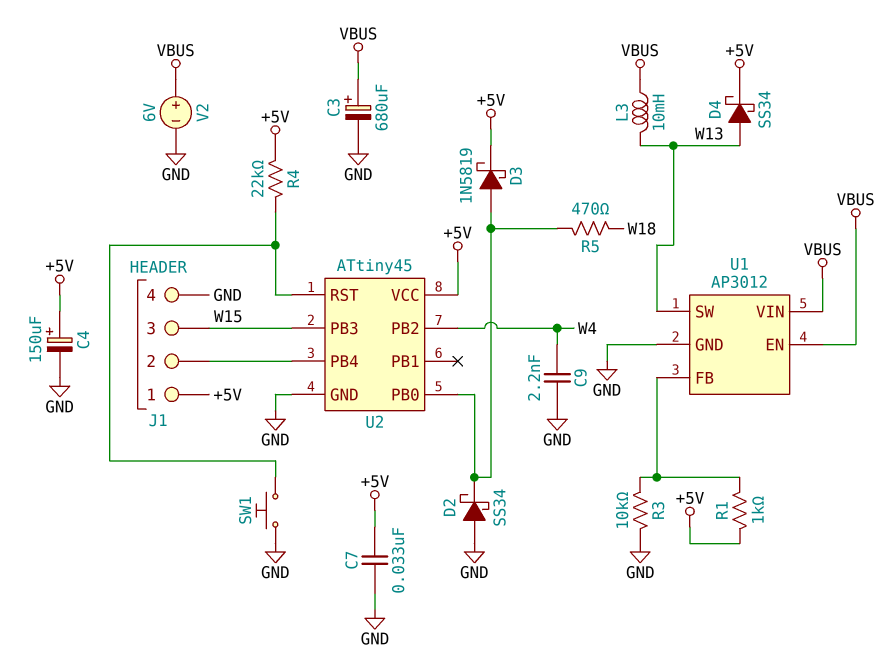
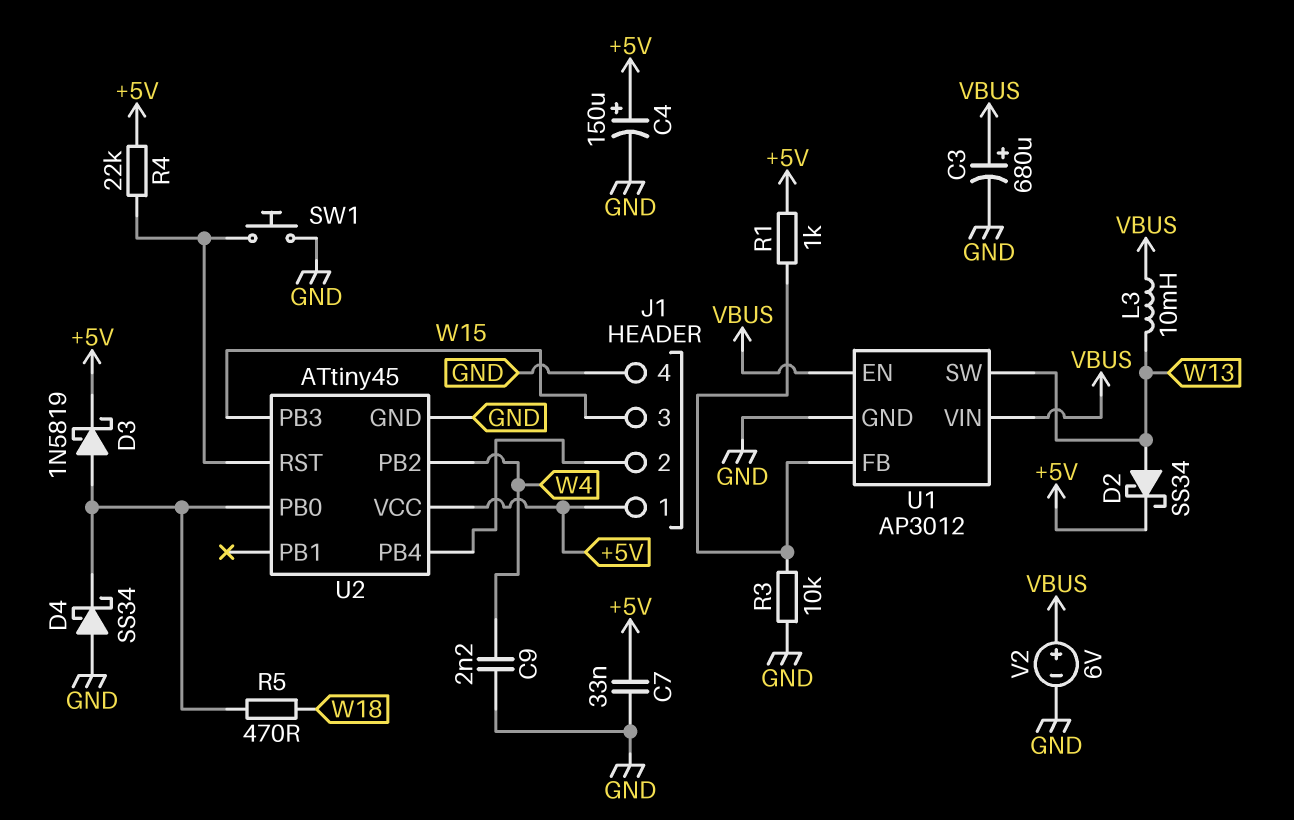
D2: schottky SS34 (A GND, K U2/PB0) -> schottky SS34 (A W13, K +5V)
D4: schottky SS34 (A W13, K +5V) -> schottky SS34 (A GND, K U2/PB0)

